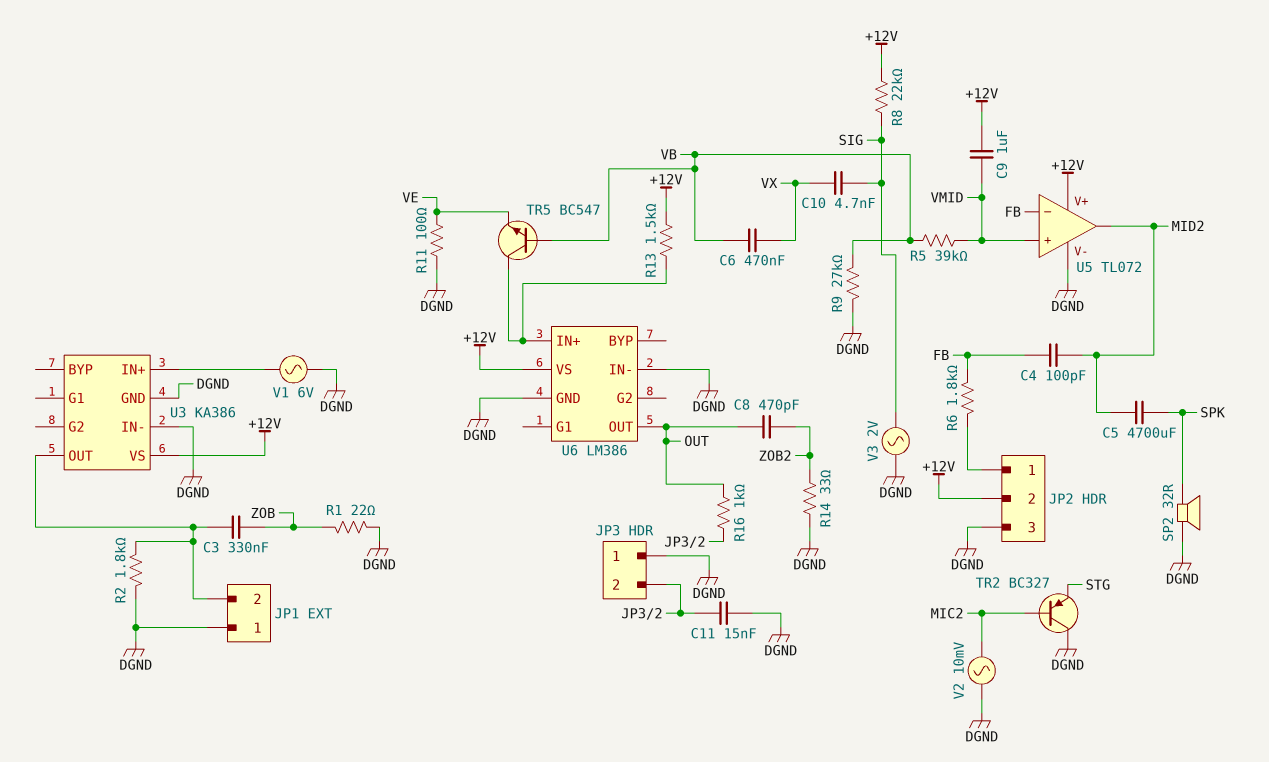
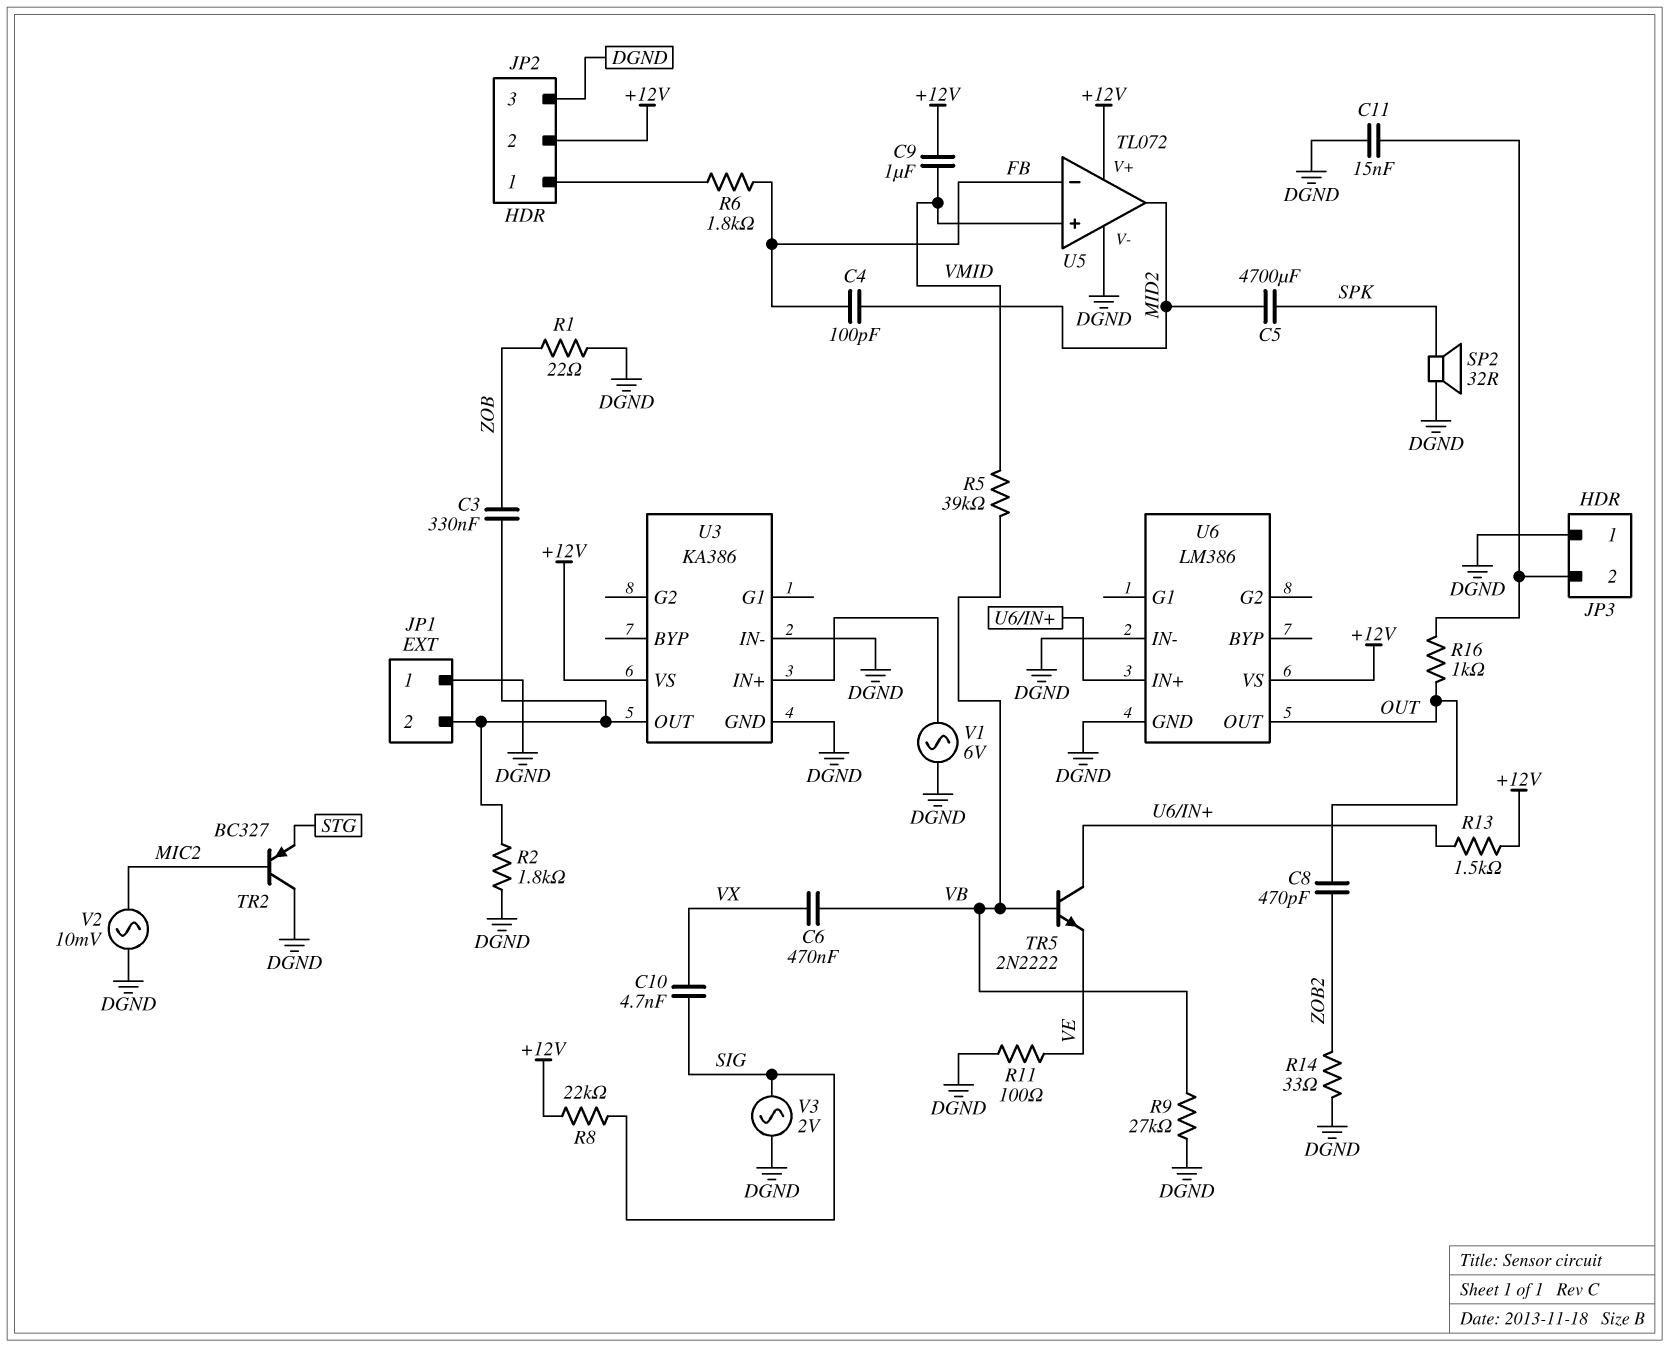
TR5: NPN BC547 (B VB, C U6/IN+, E VE) -> NPN 2N2222 (B VB, C U6/IN+, E VE)

